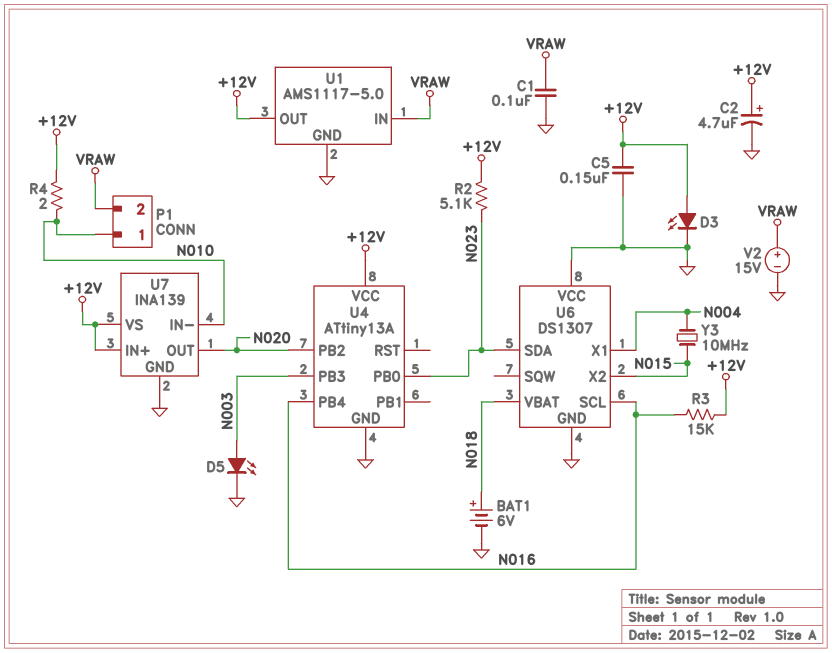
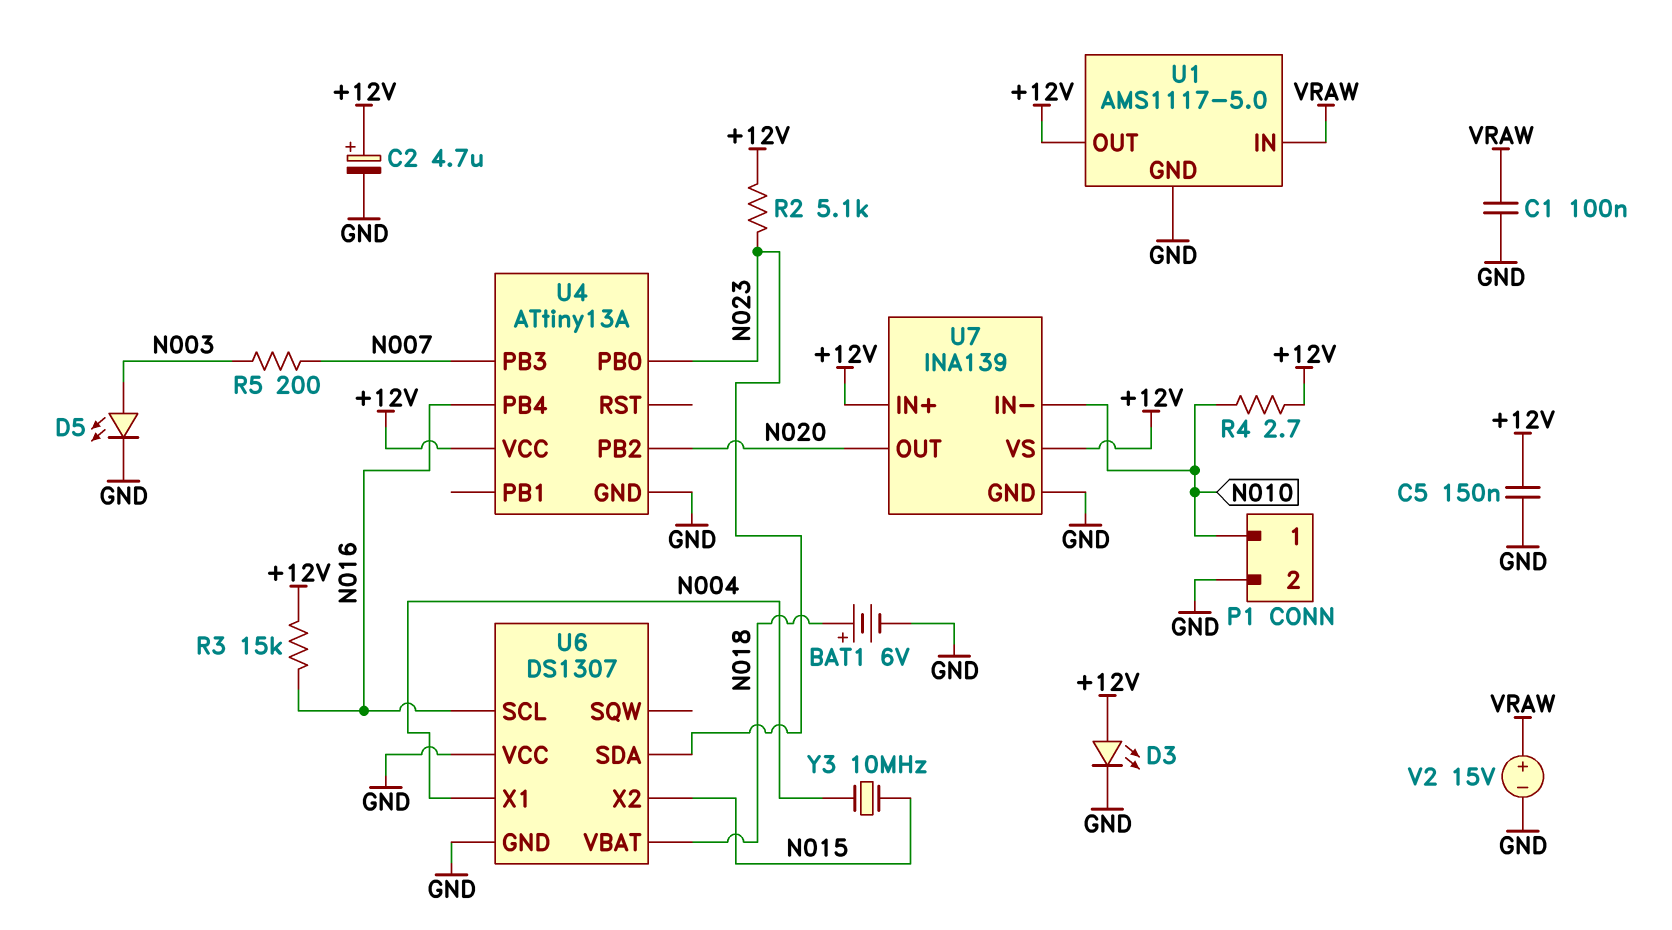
P1 pin 2: VRAW -> GND
R4: 2 (+12V, N010) -> 2.7 (+12V, N010)
R5: none -> 200 (N003, N007)
U4 pin PB3: N003 -> N007

